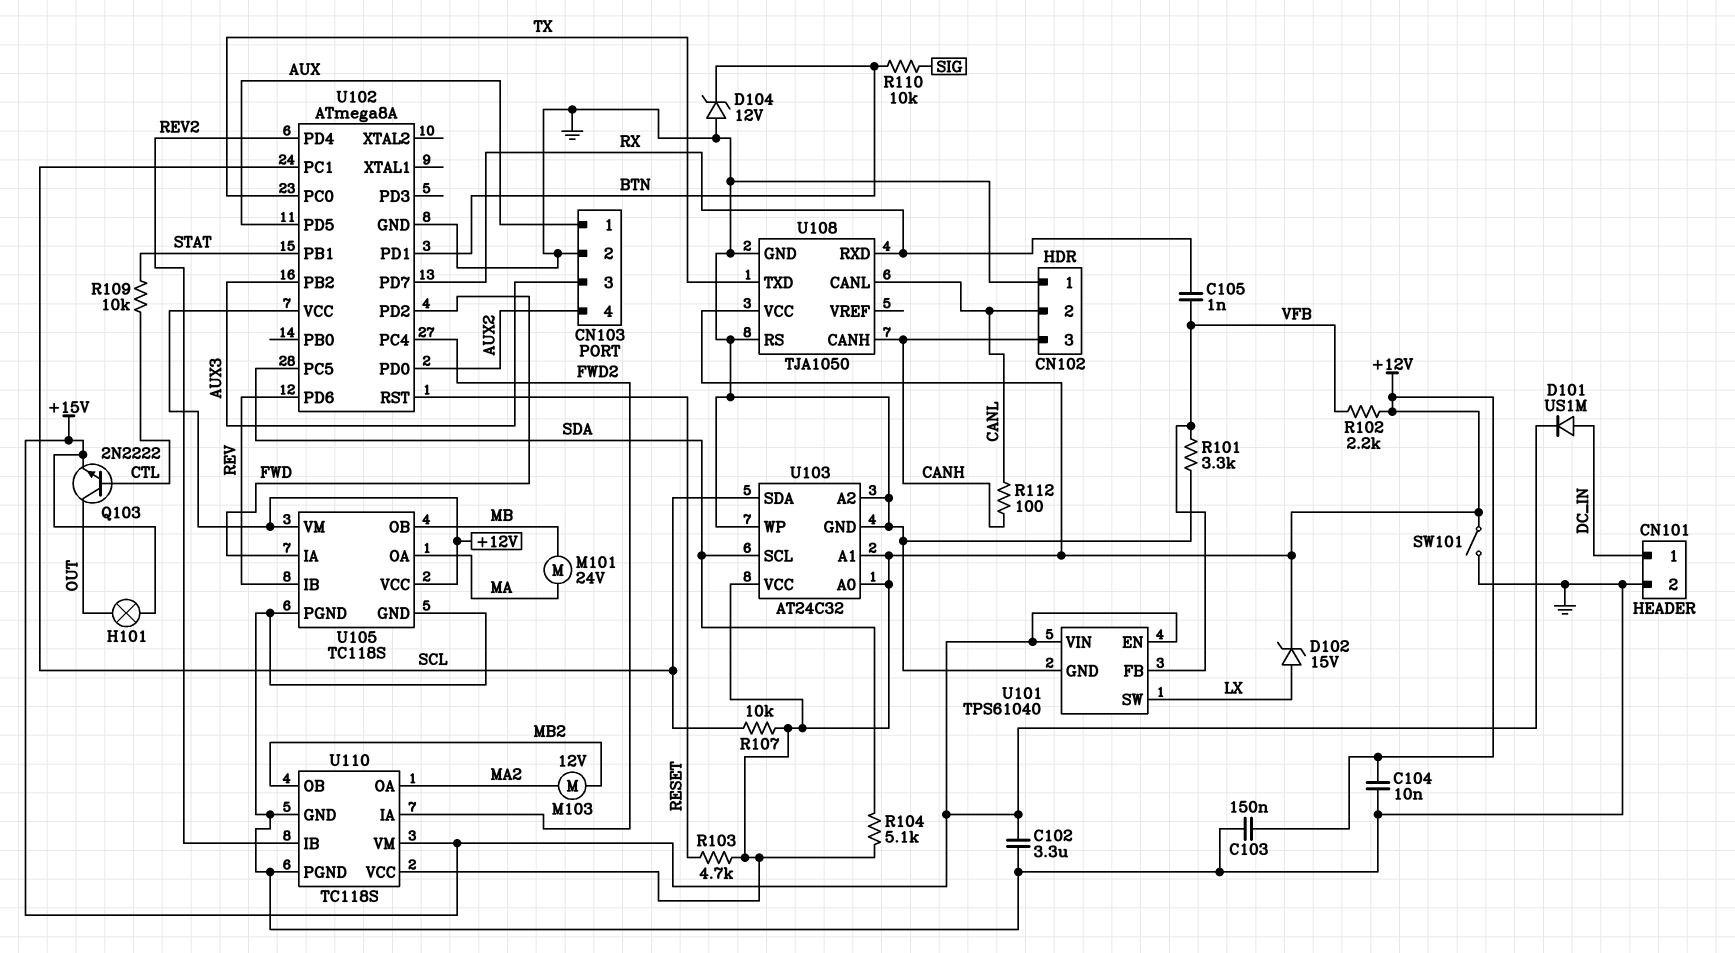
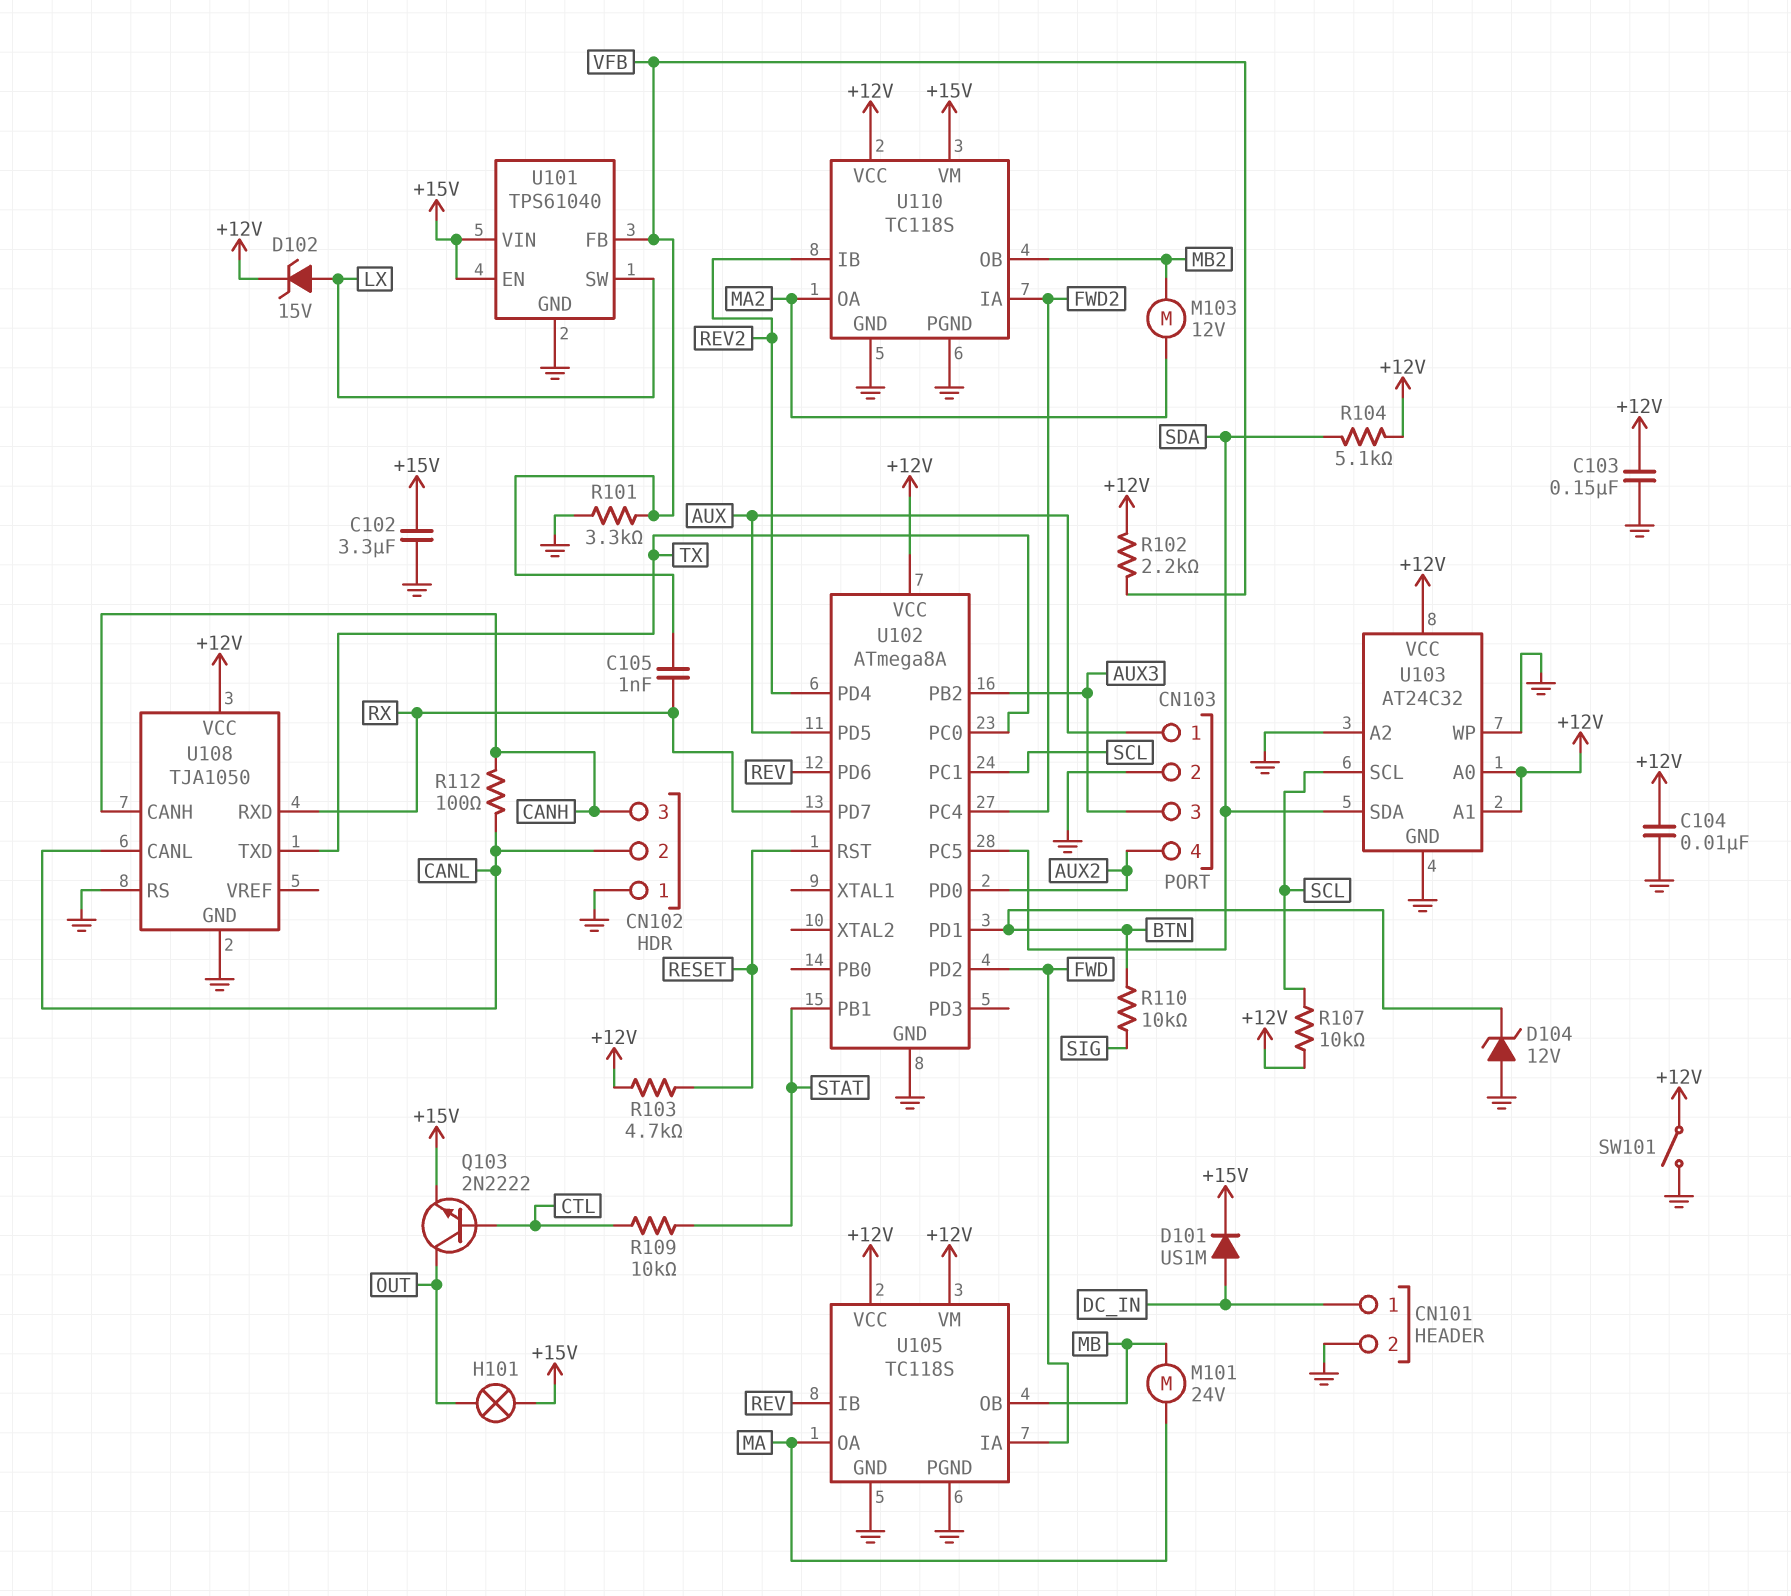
U103 pin SCL: SDA -> SCL
U103 pin SDA: SCL -> SDA

